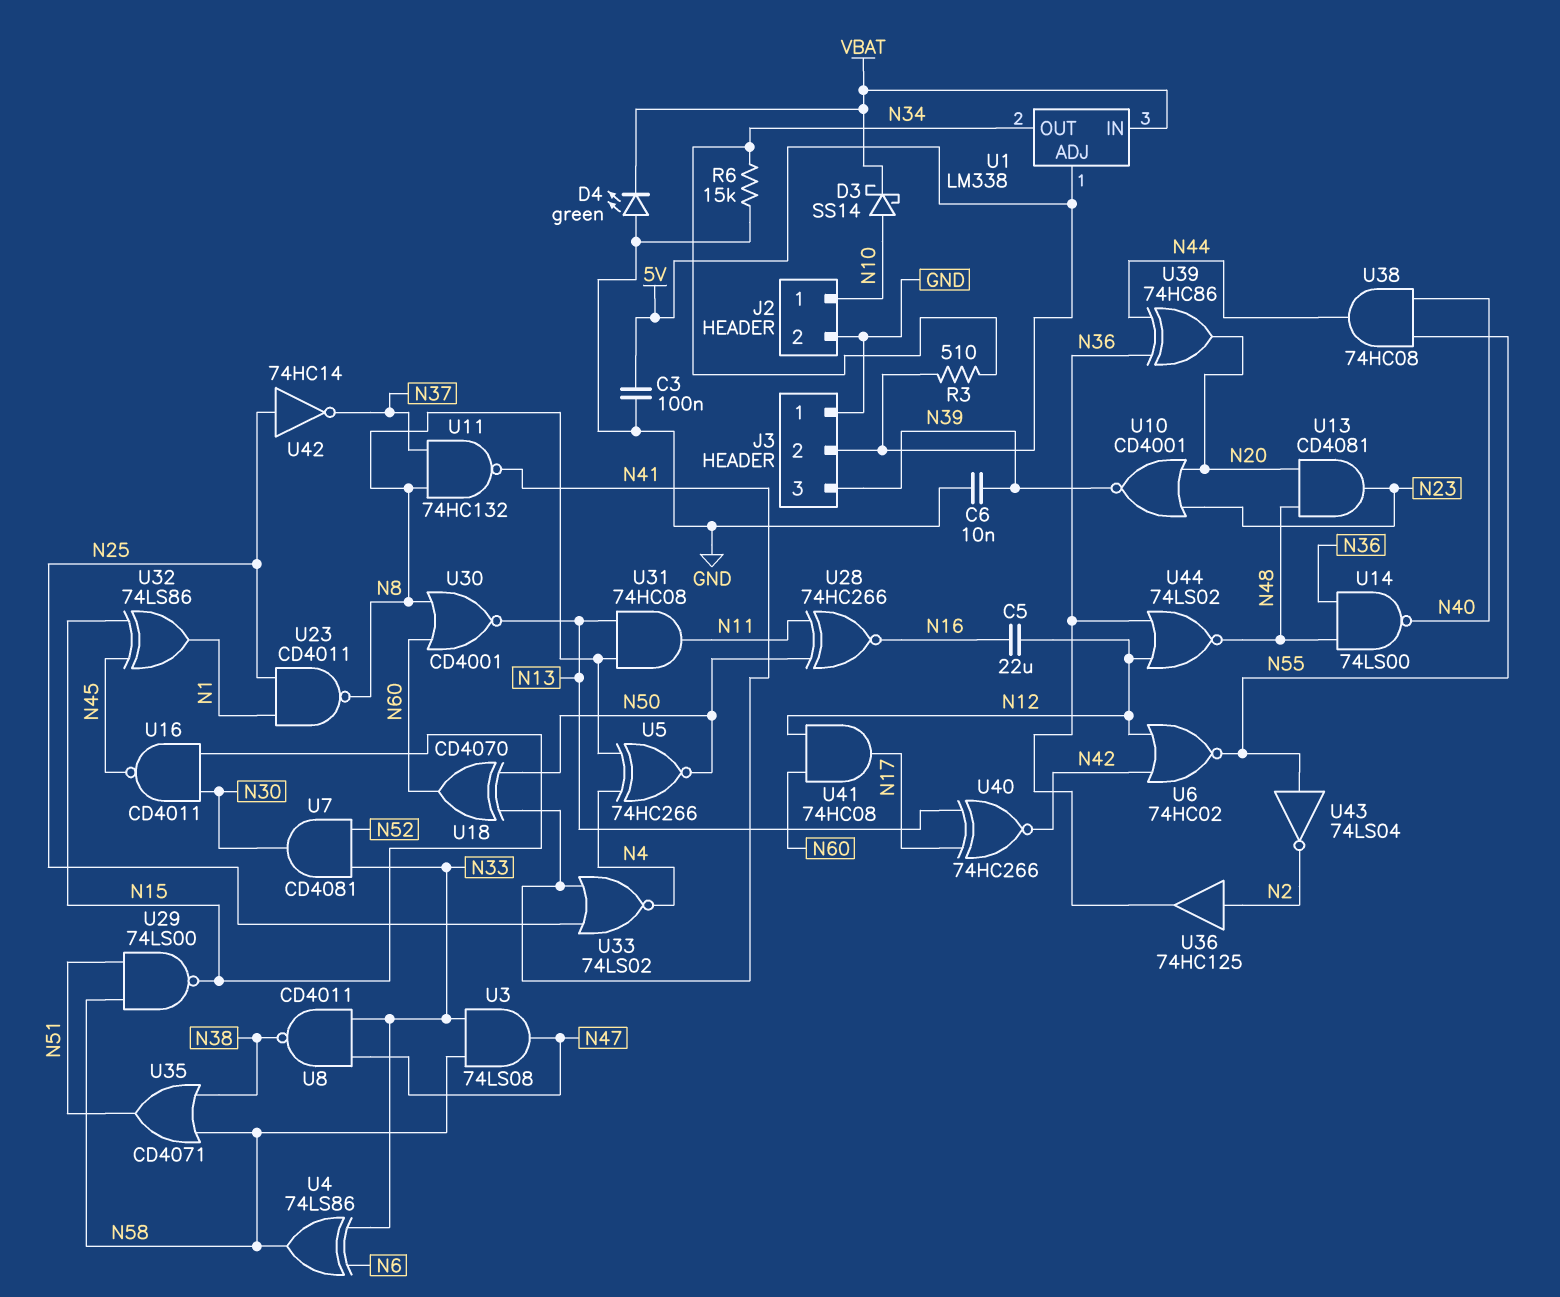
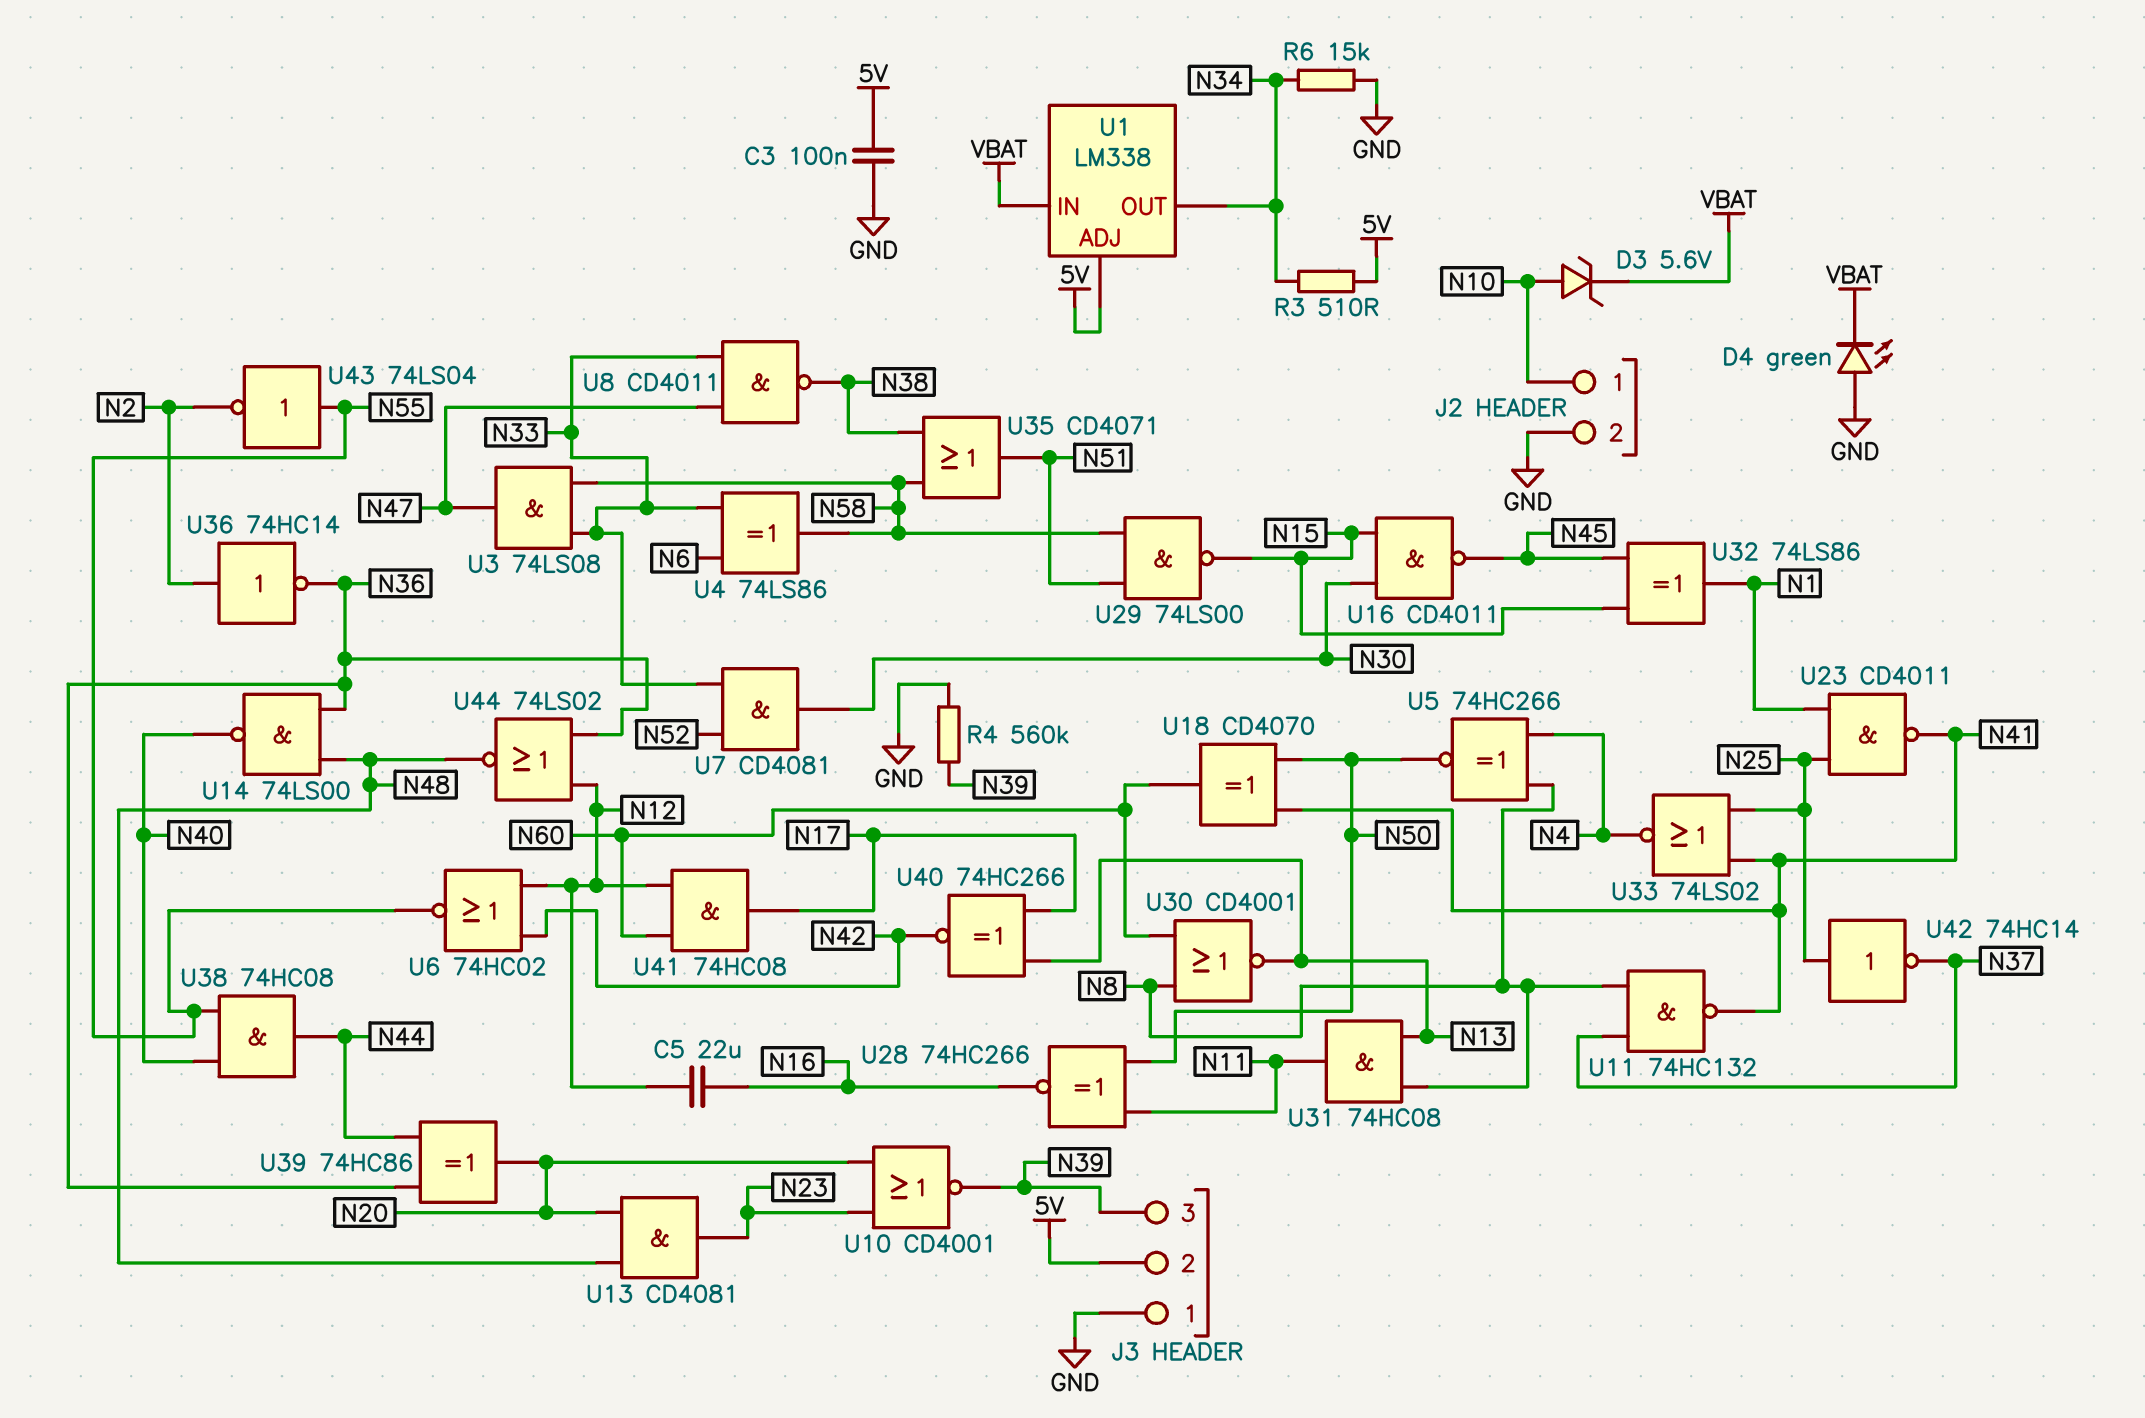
C6: 10nF (GND, N39) -> none
D3: schottky SS14 (A N10, K VBAT) -> zener 5.6V (A N10, K VBAT)
R4: none -> 560k (GND, N39)
U23: NAND CD4011 (in N1, in N25, out N8) -> NAND CD4011 (in N1, in N25, out N41)
U36: buffer 74HC125 (in N2, out N36) -> NOT 74HC14 (in N2, out N36)

